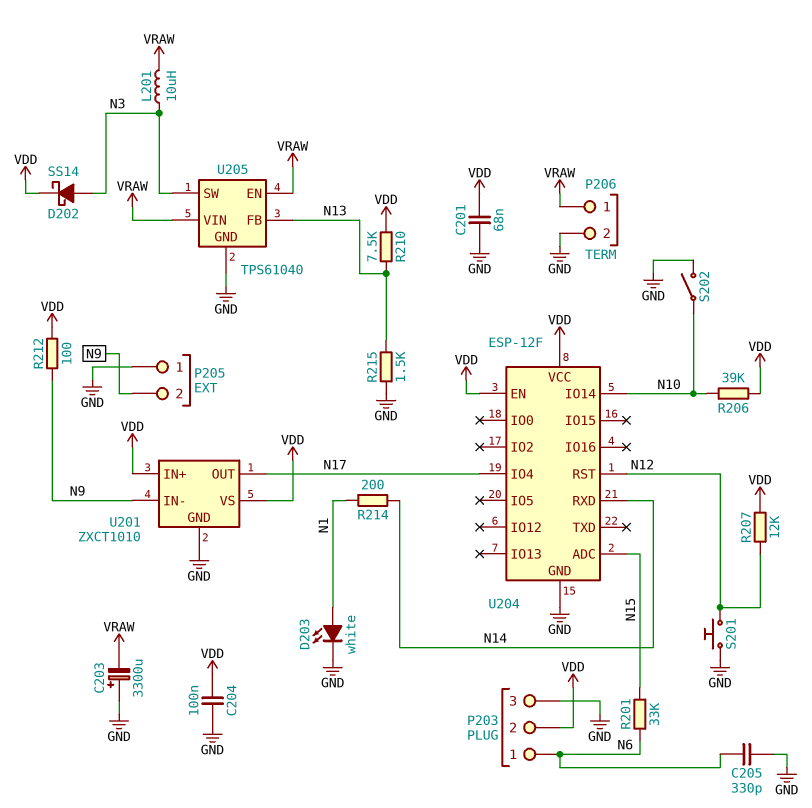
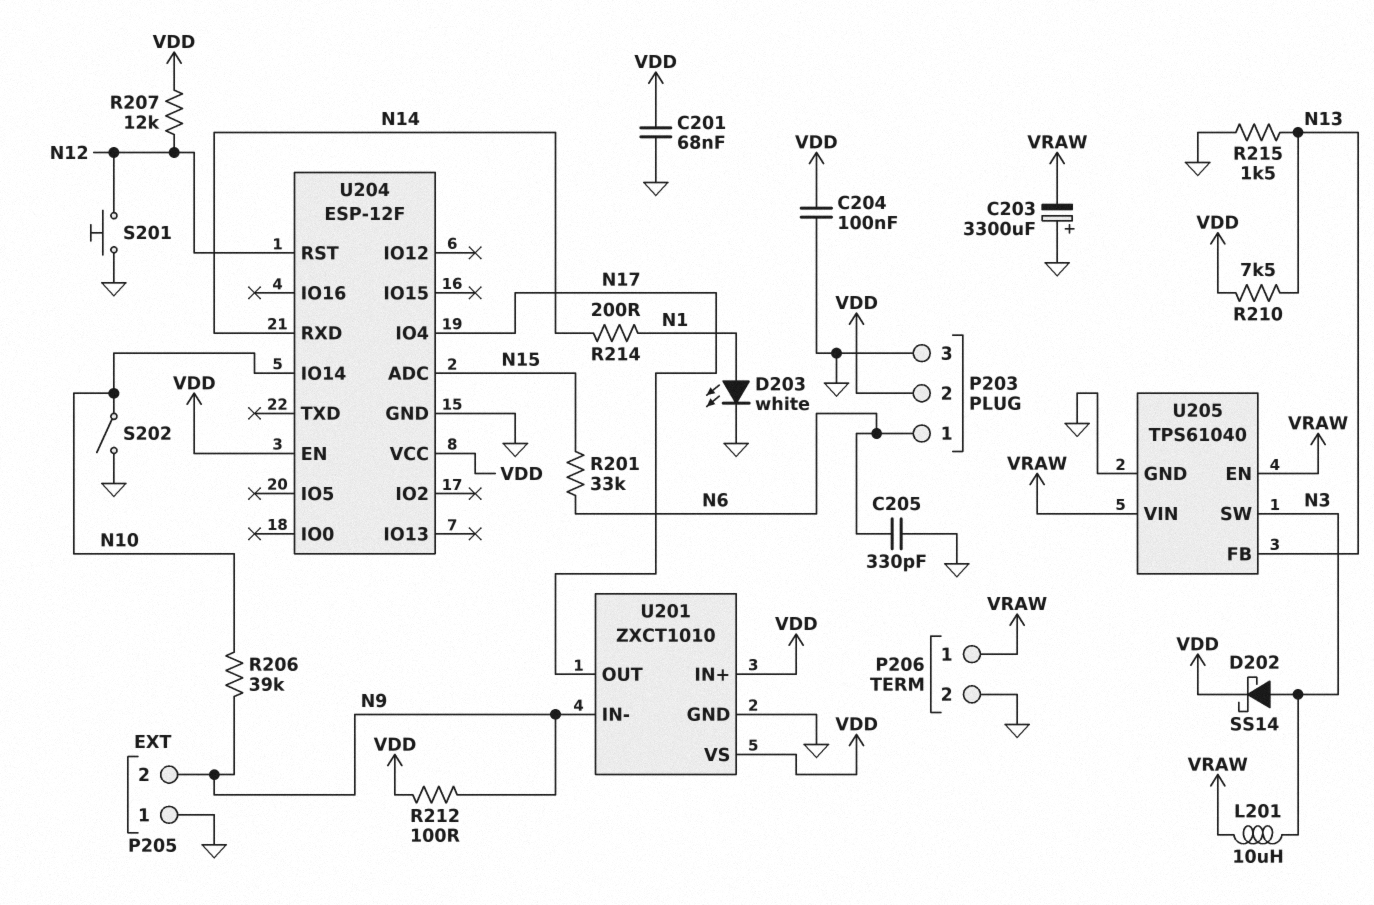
R206: 39k (N10, VDD) -> 39k (N9, N10)

